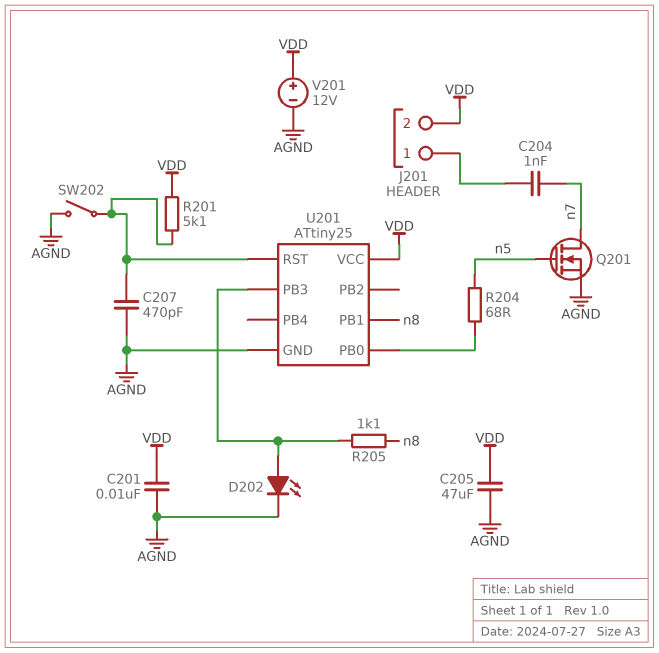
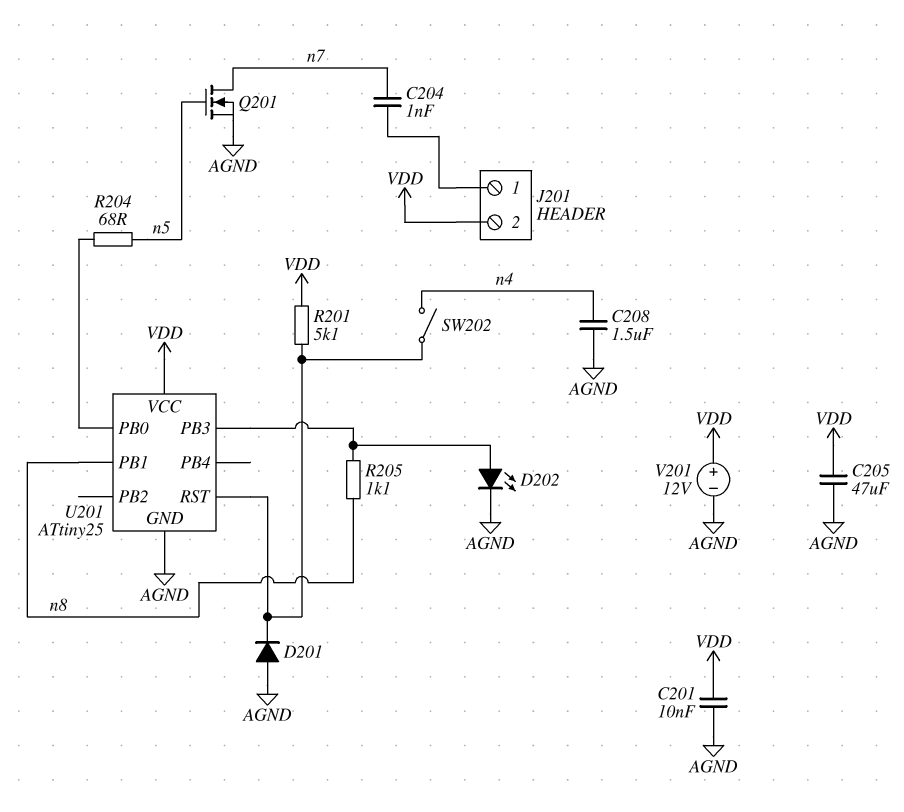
C207: 470pF (AGND, U201/RST) -> none
C208: none -> 1.5uF (AGND, n4)
D201: none -> diode (A AGND, K U201/RST)
SW202: switch (AGND, U201/RST) -> switch (U201/RST, n4)

